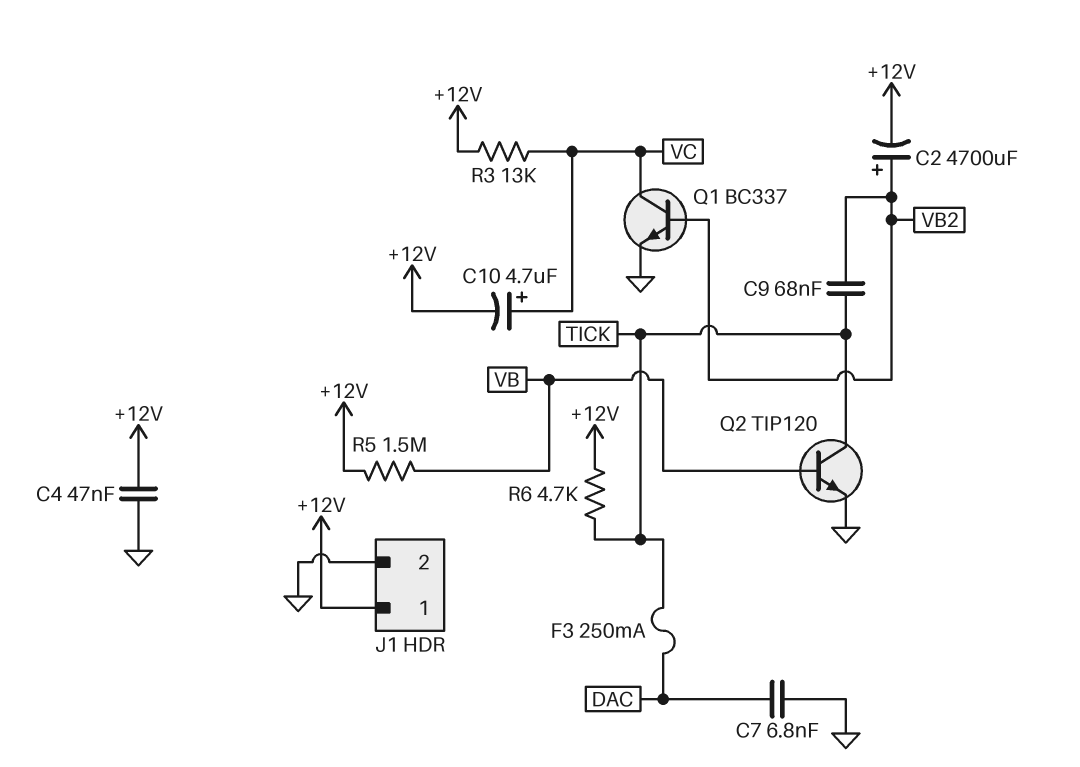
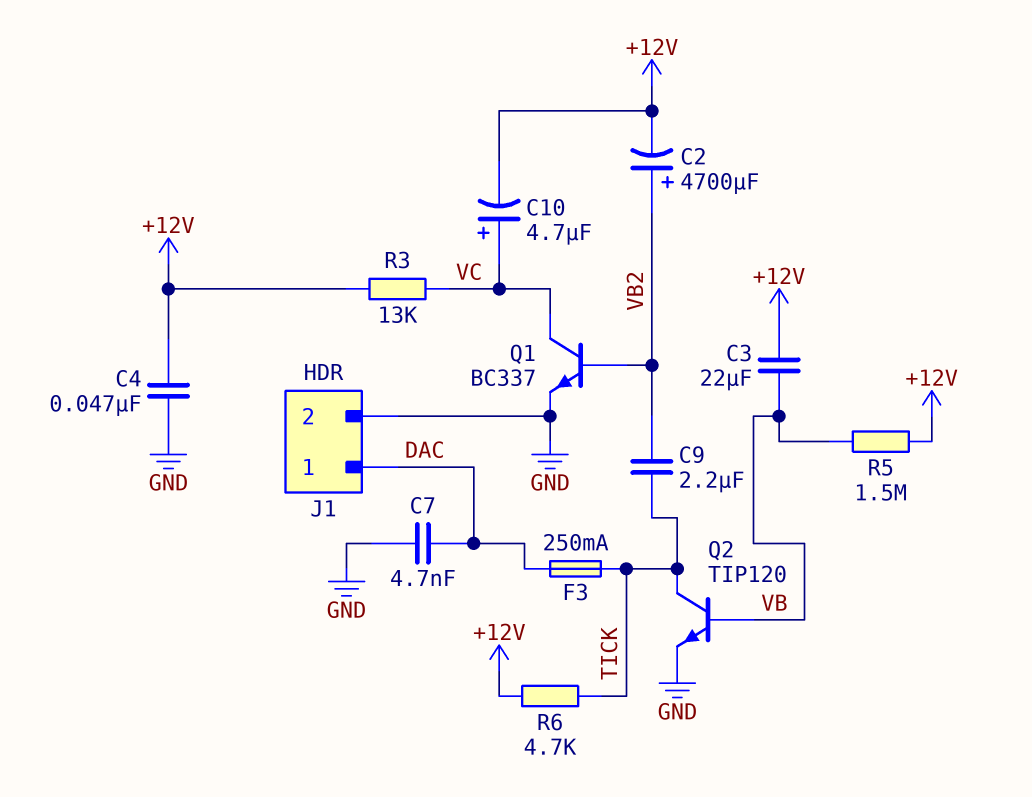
C3: none -> 22uF (+12V, VB)
C7: 6.8nF (DAC, GND) -> 4.7nF (DAC, GND)
C9: 68nF (TICK, VB2) -> 2.2uF (TICK, VB2)
J1 pin 1: +12V -> DAC

